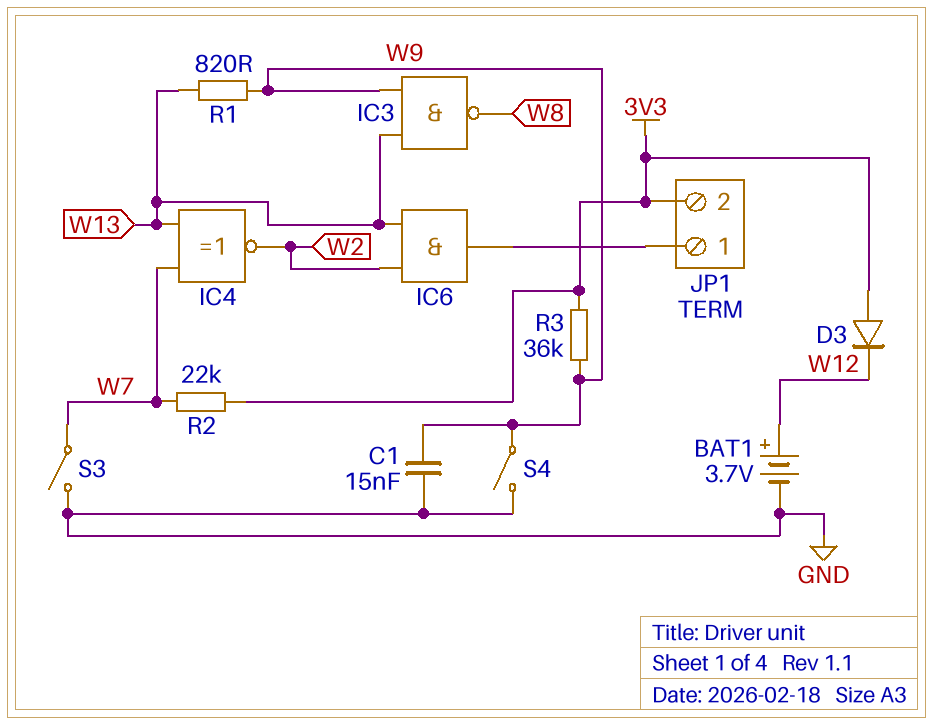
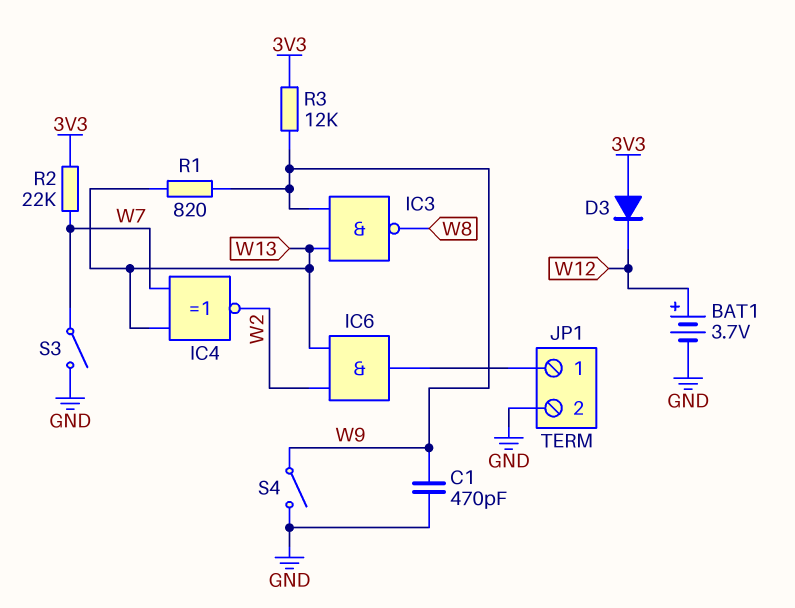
C1: 15nF (GND, W9) -> 470pF (GND, W9)
JP1 pin 2: 3V3 -> GND
R3: 36k (3V3, W9) -> 12k (3V3, W9)

